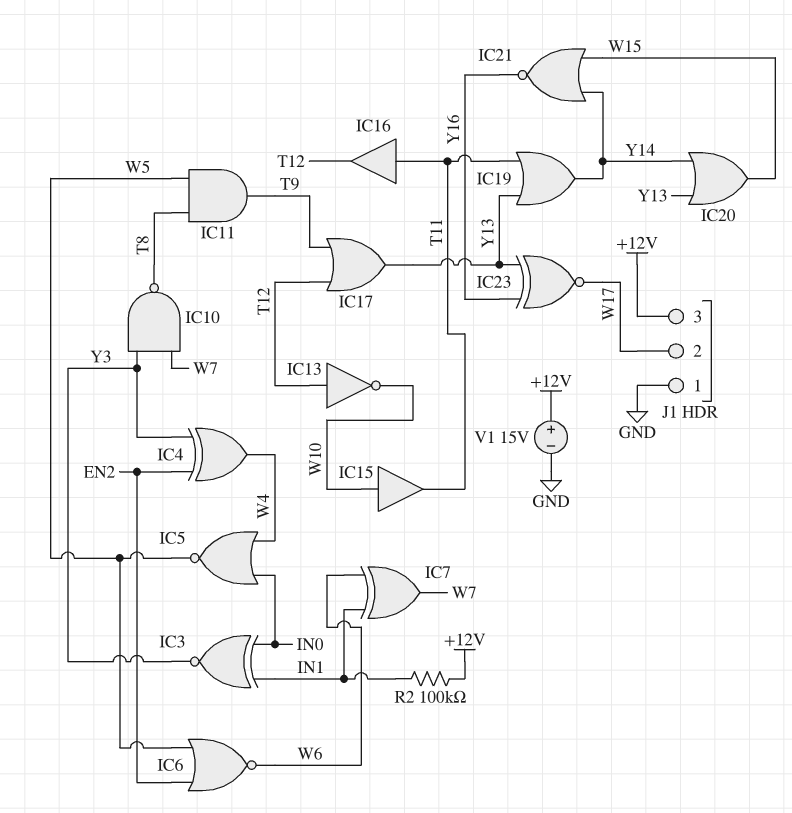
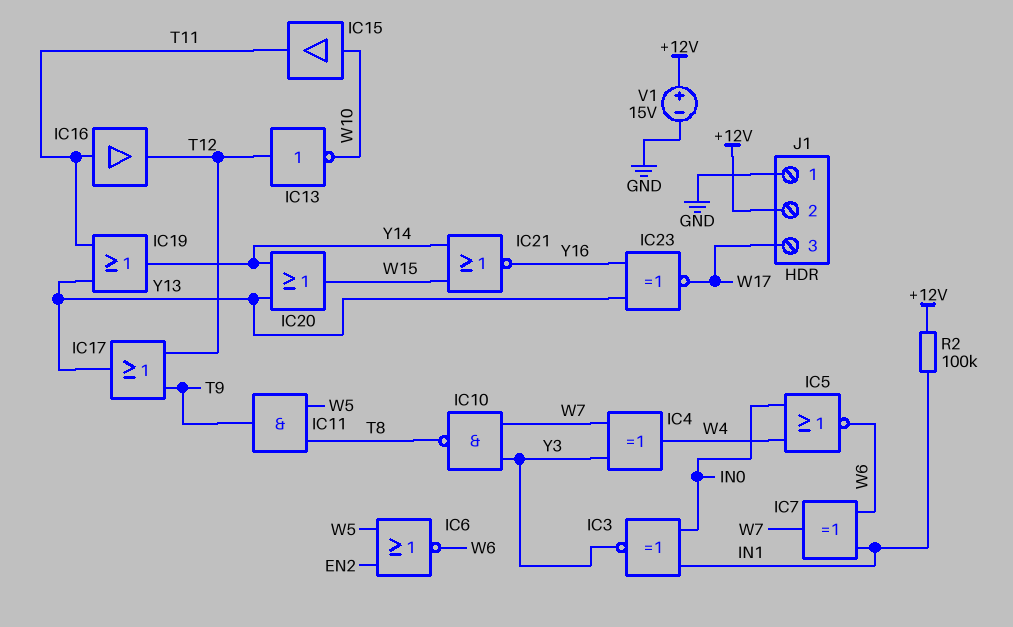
IC4: XOR (in EN2, in Y3, out W4) -> XOR (in W7, in Y3, out W4)
IC5: NOR (in IN0, in W4, out W5) -> NOR (in IN0, in W4, out W6)
J1 pin 2: W17 -> +12V
J1 pin 3: +12V -> W17

